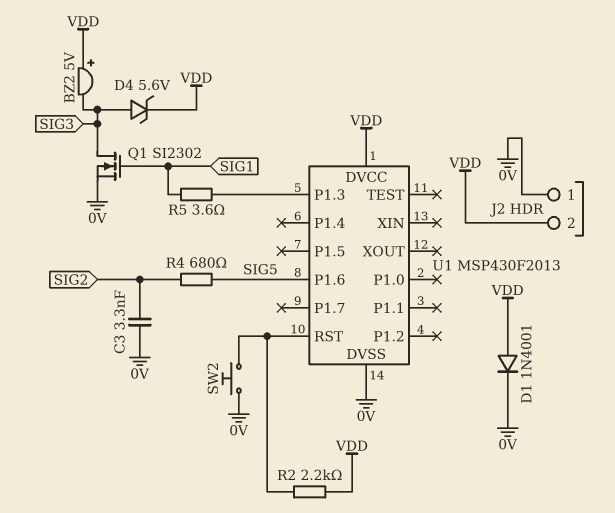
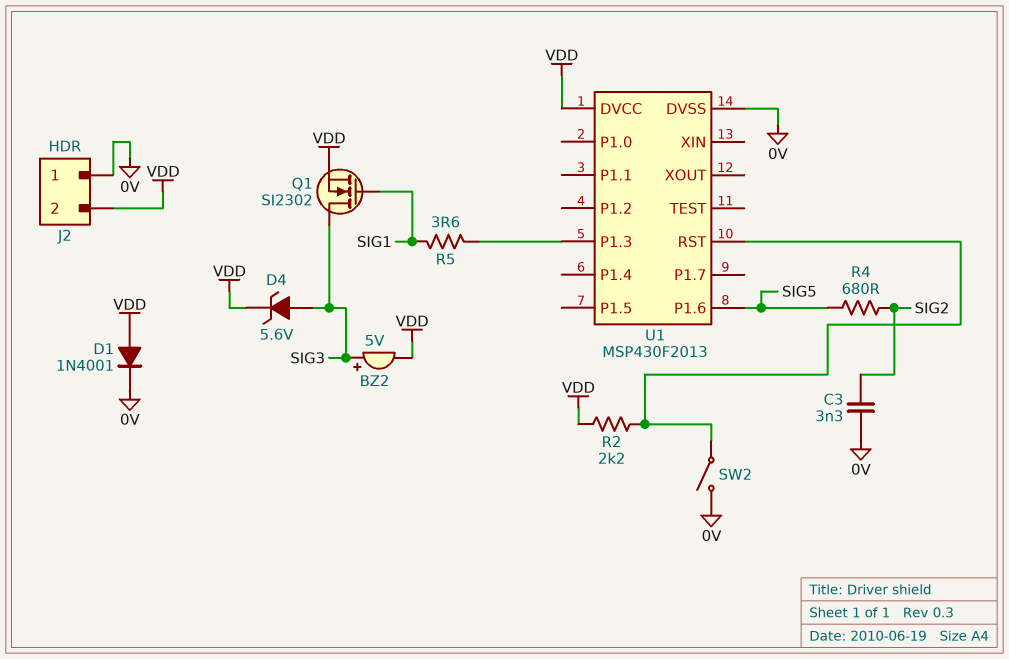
BZ2: buzzer 5V (plus VDD, minus SIG3) -> buzzer 5V (plus SIG3, minus VDD)
Q1: NMOS SI2302 (G SIG1, D SIG3, S 0V) -> NMOS SI2302 (G SIG1, D SIG3, S VDD)
SW2: button (0V, U1/RST) -> switch (0V, U1/RST)

